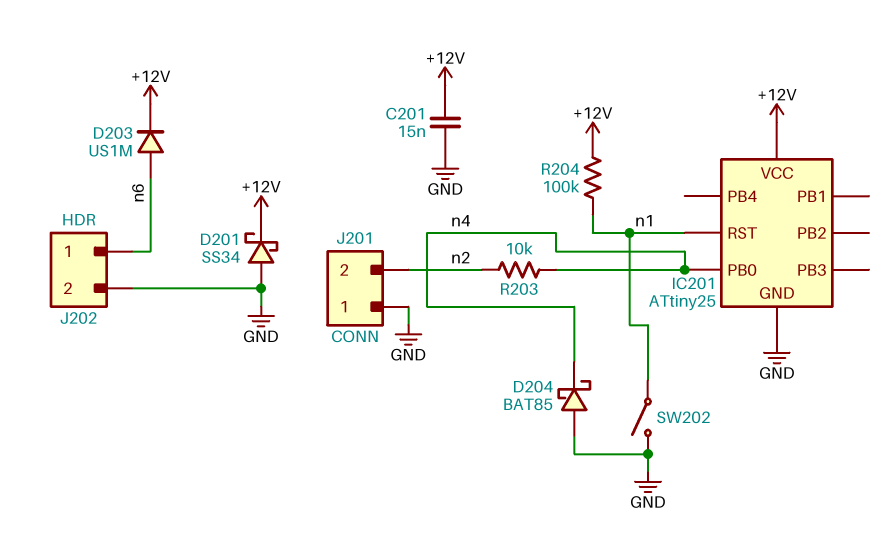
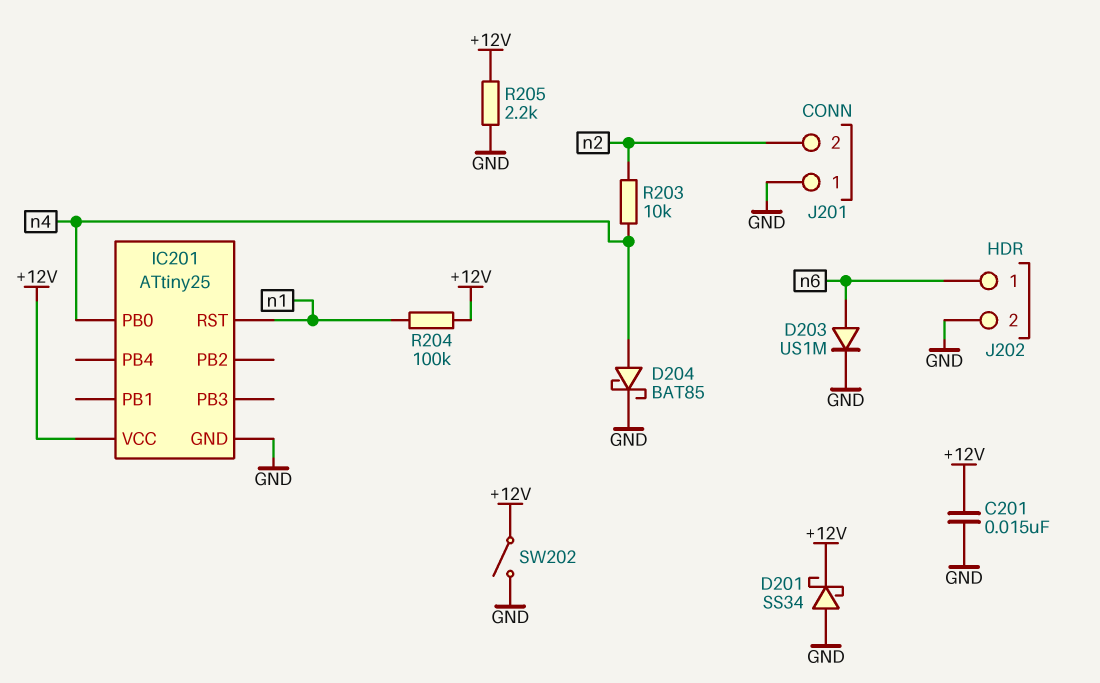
D203: diode US1M (A n6, K +12V) -> diode US1M (A n6, K GND)
D204: schottky BAT85 (A GND, K n4) -> schottky BAT85 (A n4, K GND)
R205: none -> 2.2k (+12V, GND)
SW202: switch (GND, n1) -> switch (+12V, GND)

